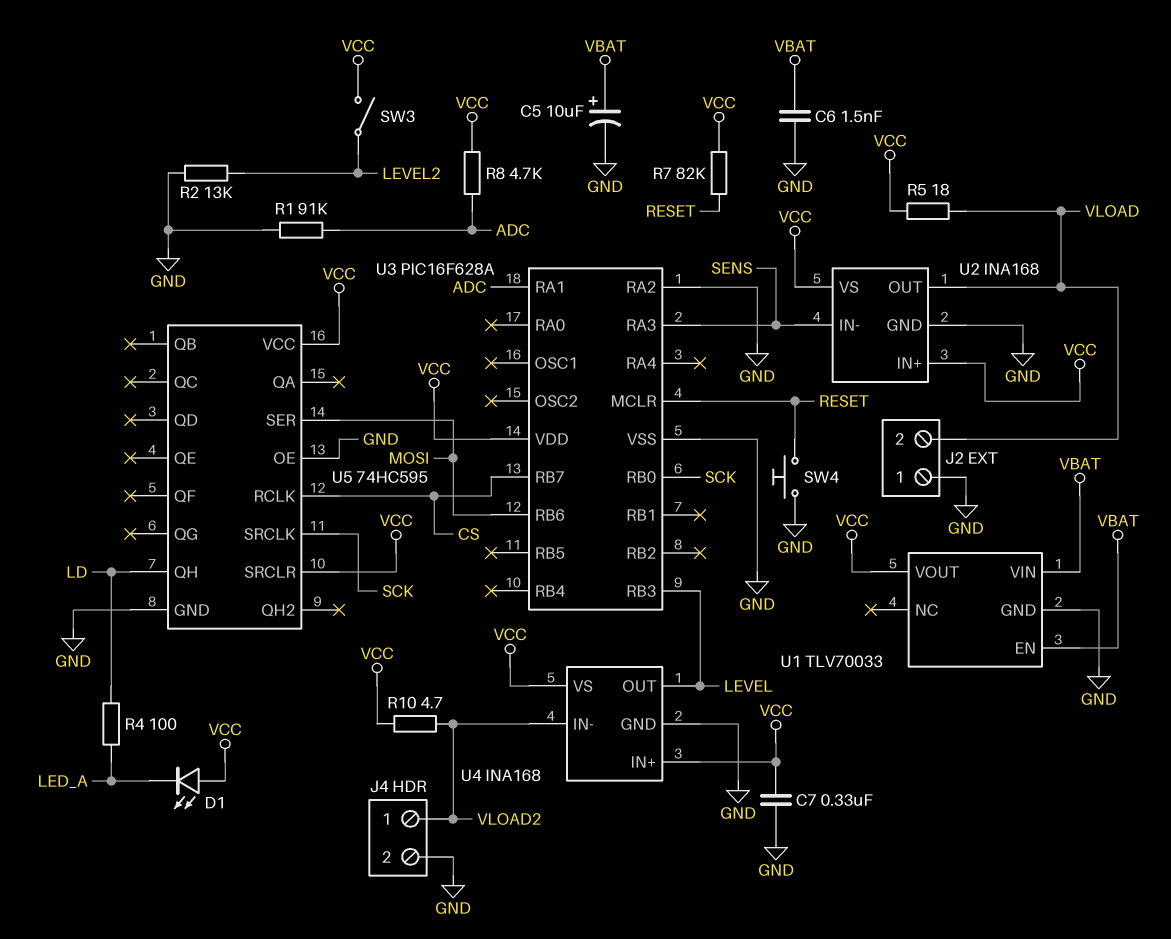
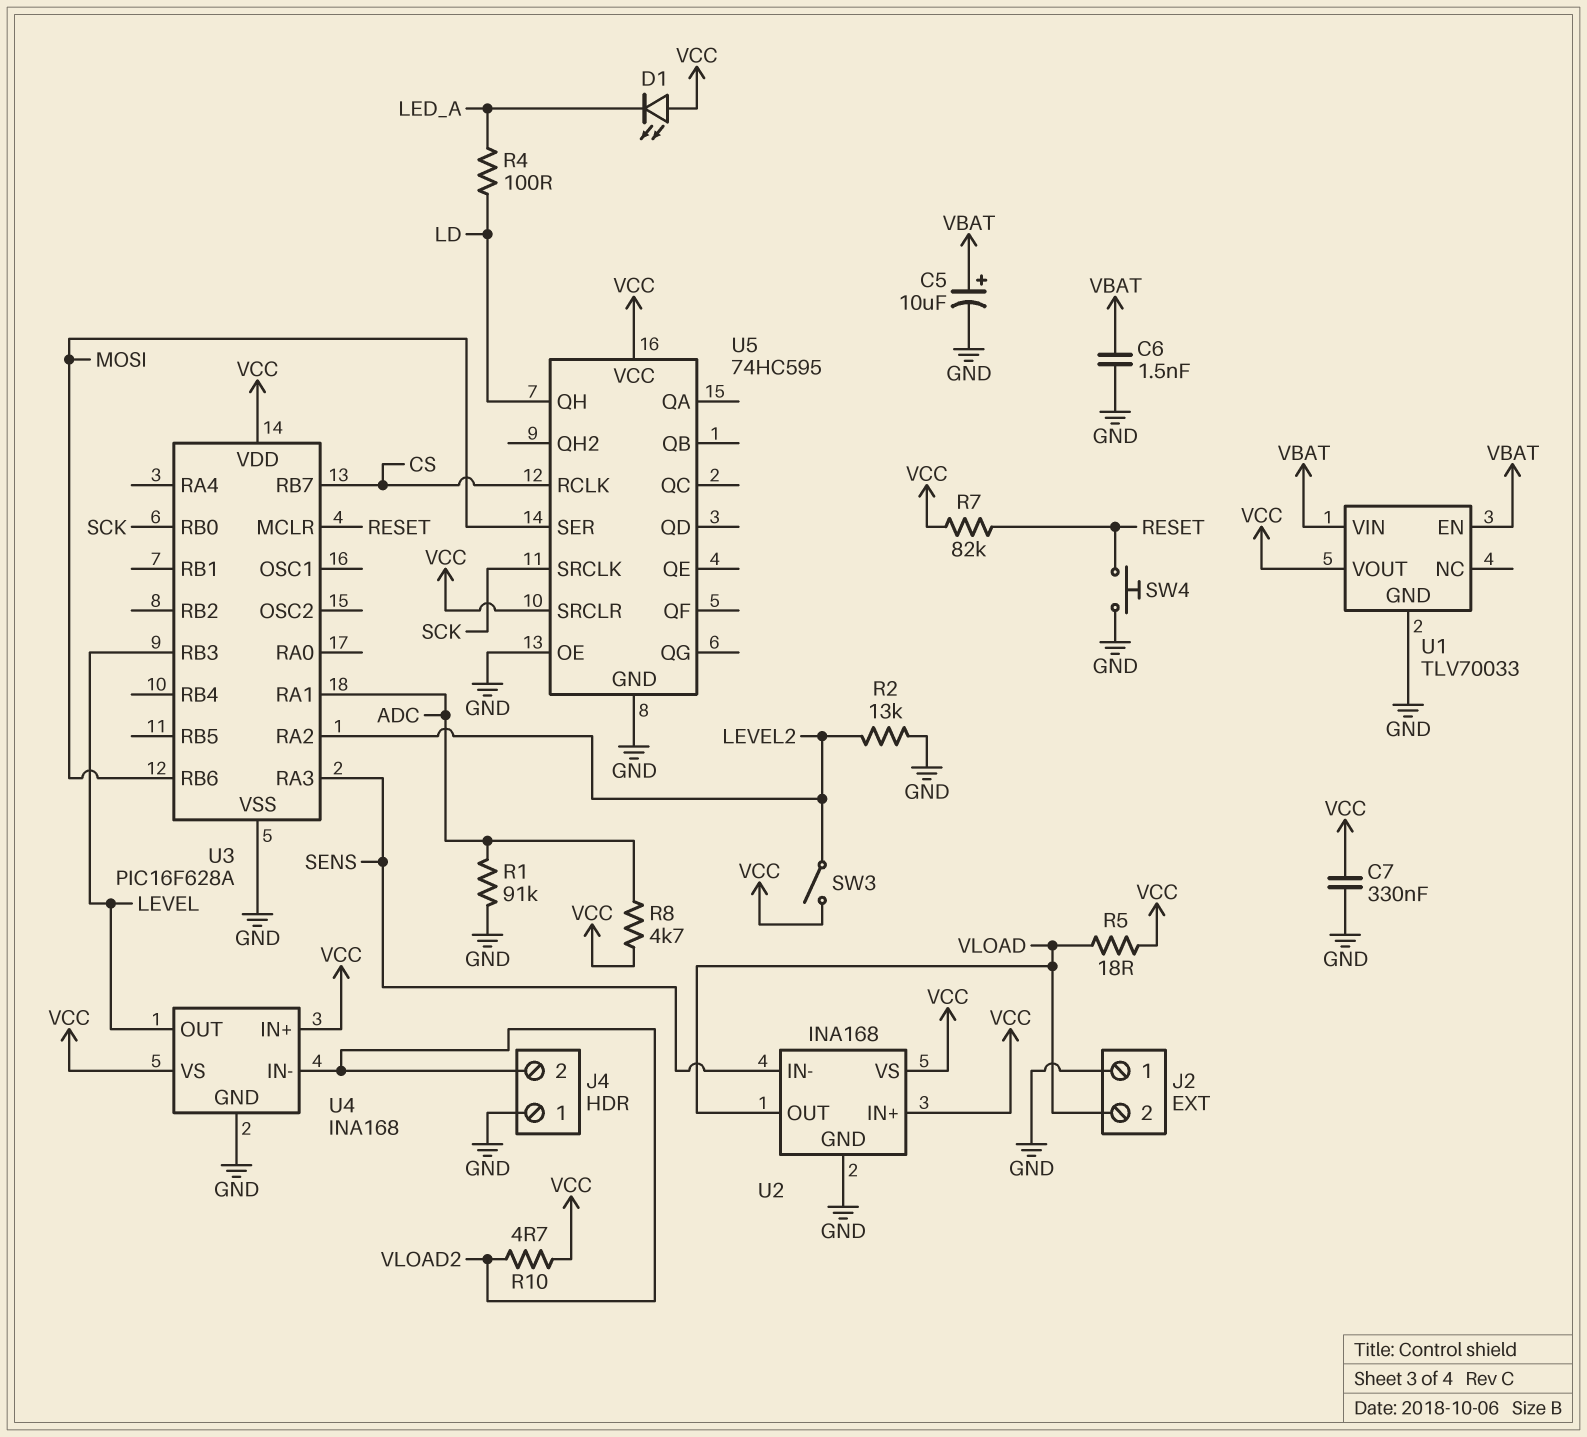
J4 pin 1: VLOAD2 -> GND
J4 pin 2: GND -> VLOAD2
U3 pin RA2: GND -> LEVEL2

